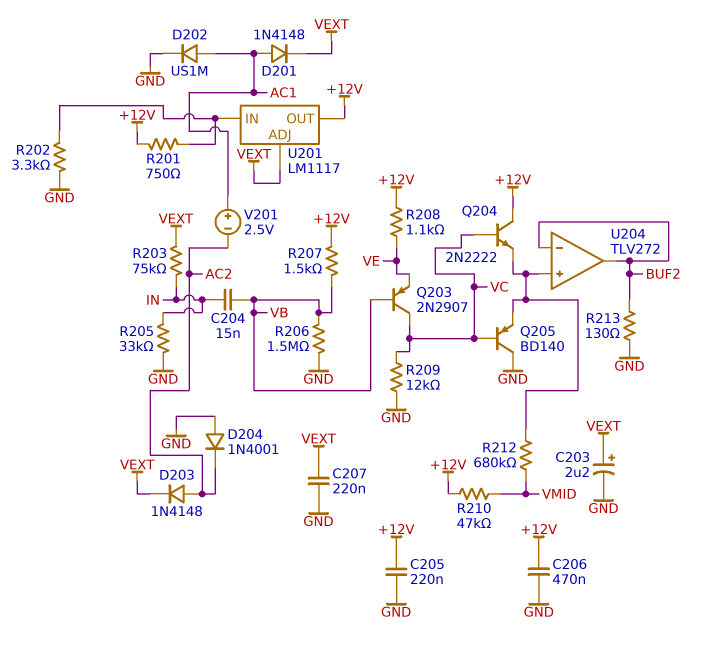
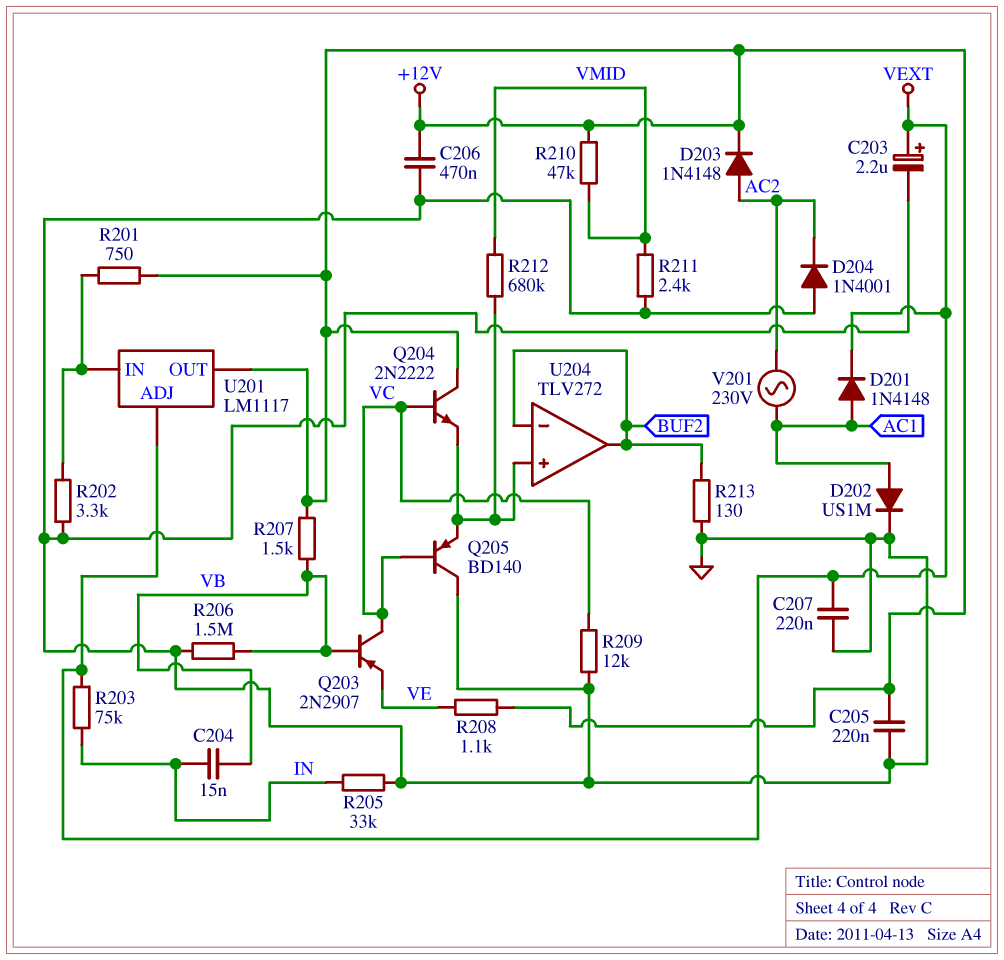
D203: diode 1N4148 (A AC2, K VEXT) -> diode 1N4148 (A AC2, K +12V)
R211: none -> 2.4k (GND, VMID)
V201: 2.5V (plus AC1, minus AC2) -> AC 230V (AC1, AC2)

